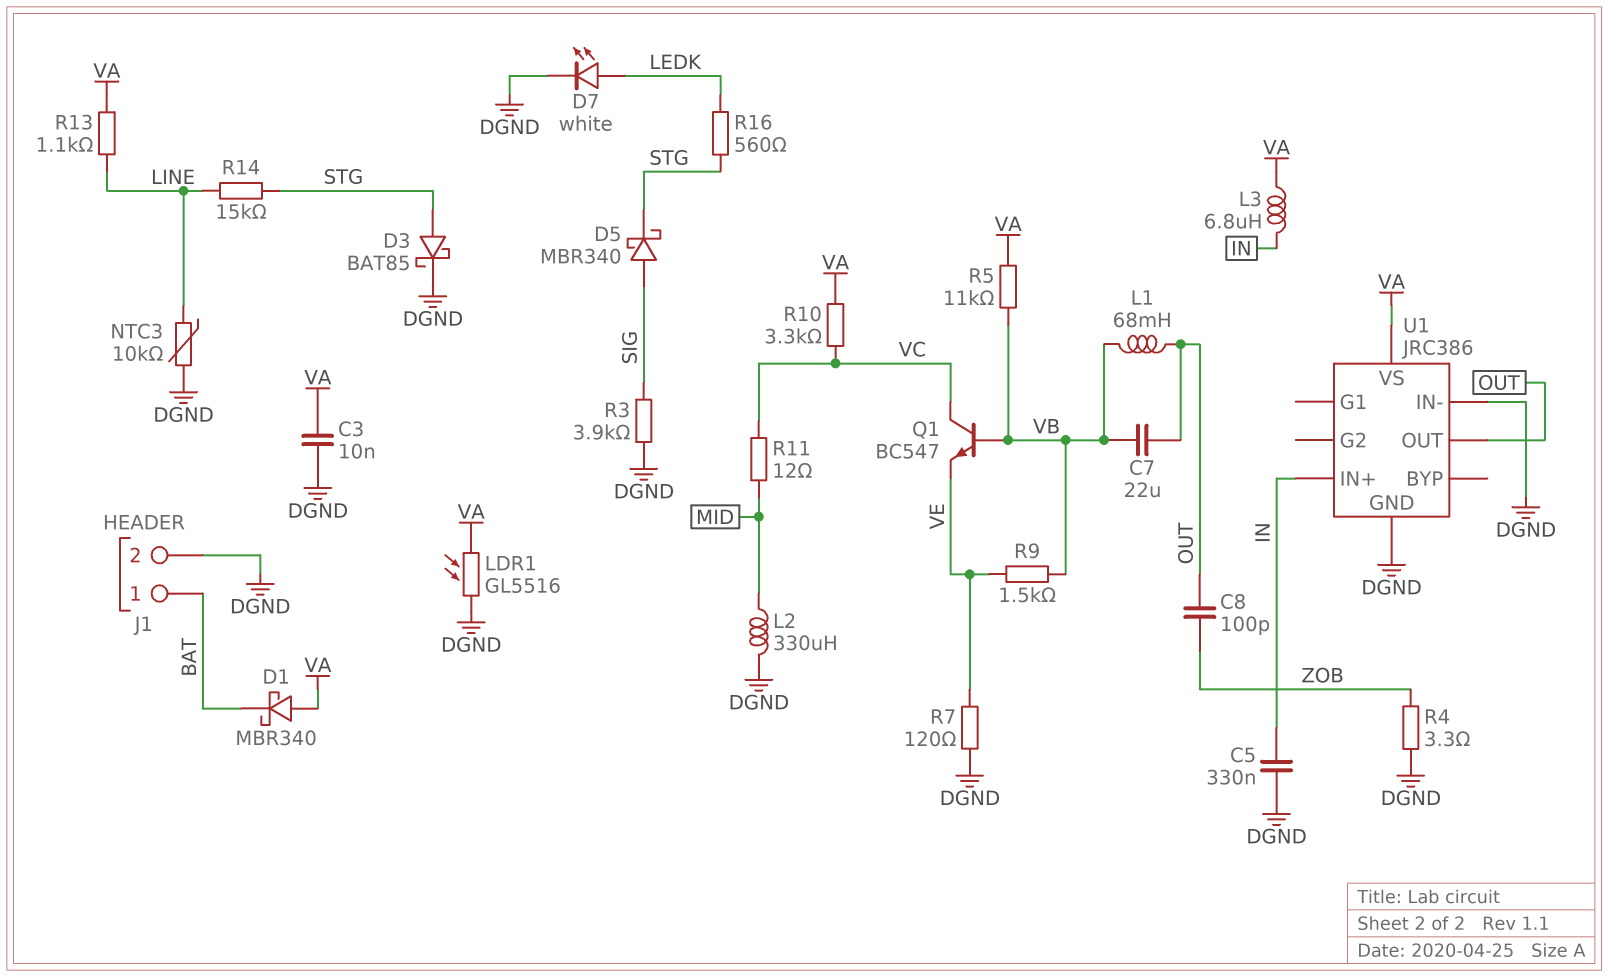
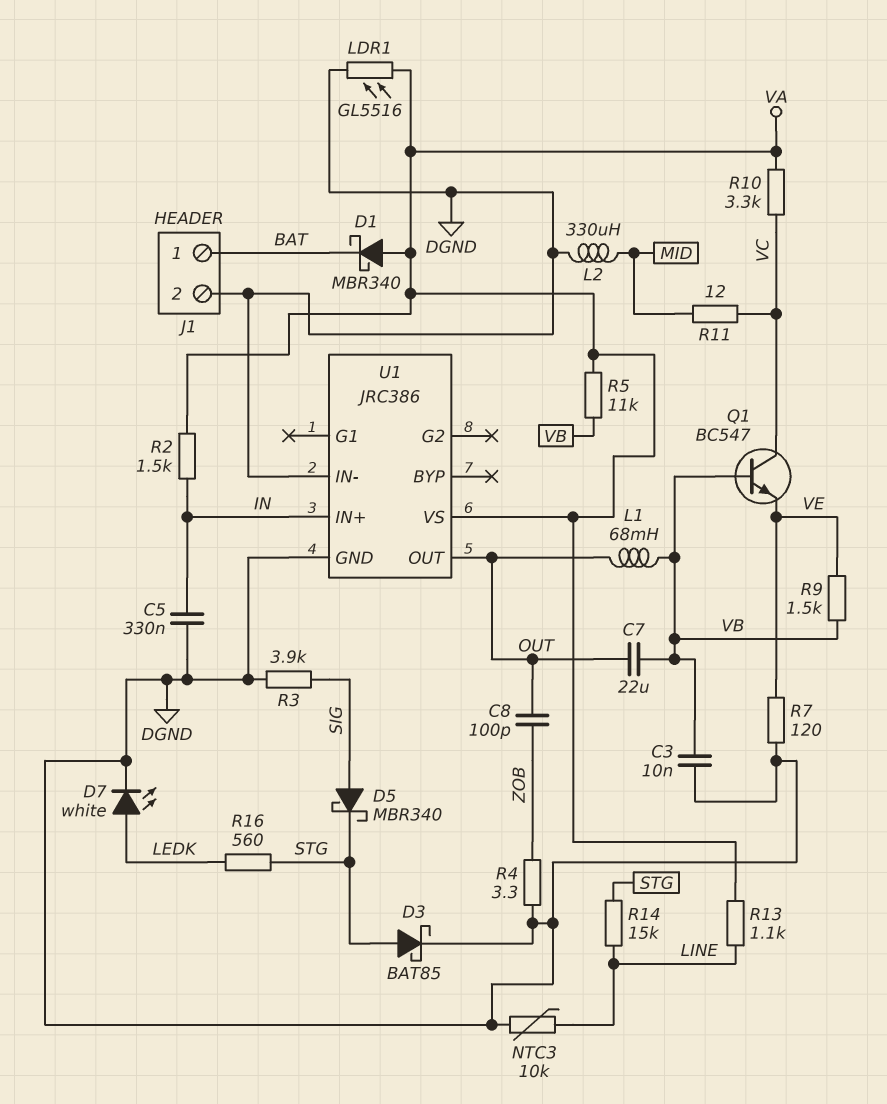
C3: 10nF (DGND, VA) -> 10nF (DGND, VB)
L3: 6.8uH (IN, VA) -> none
R2: none -> 1.5k (IN, VA)

